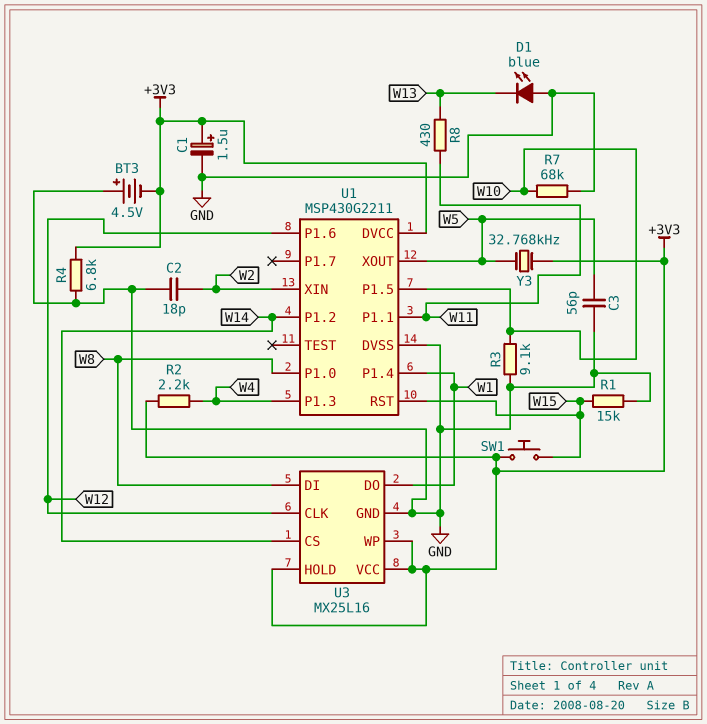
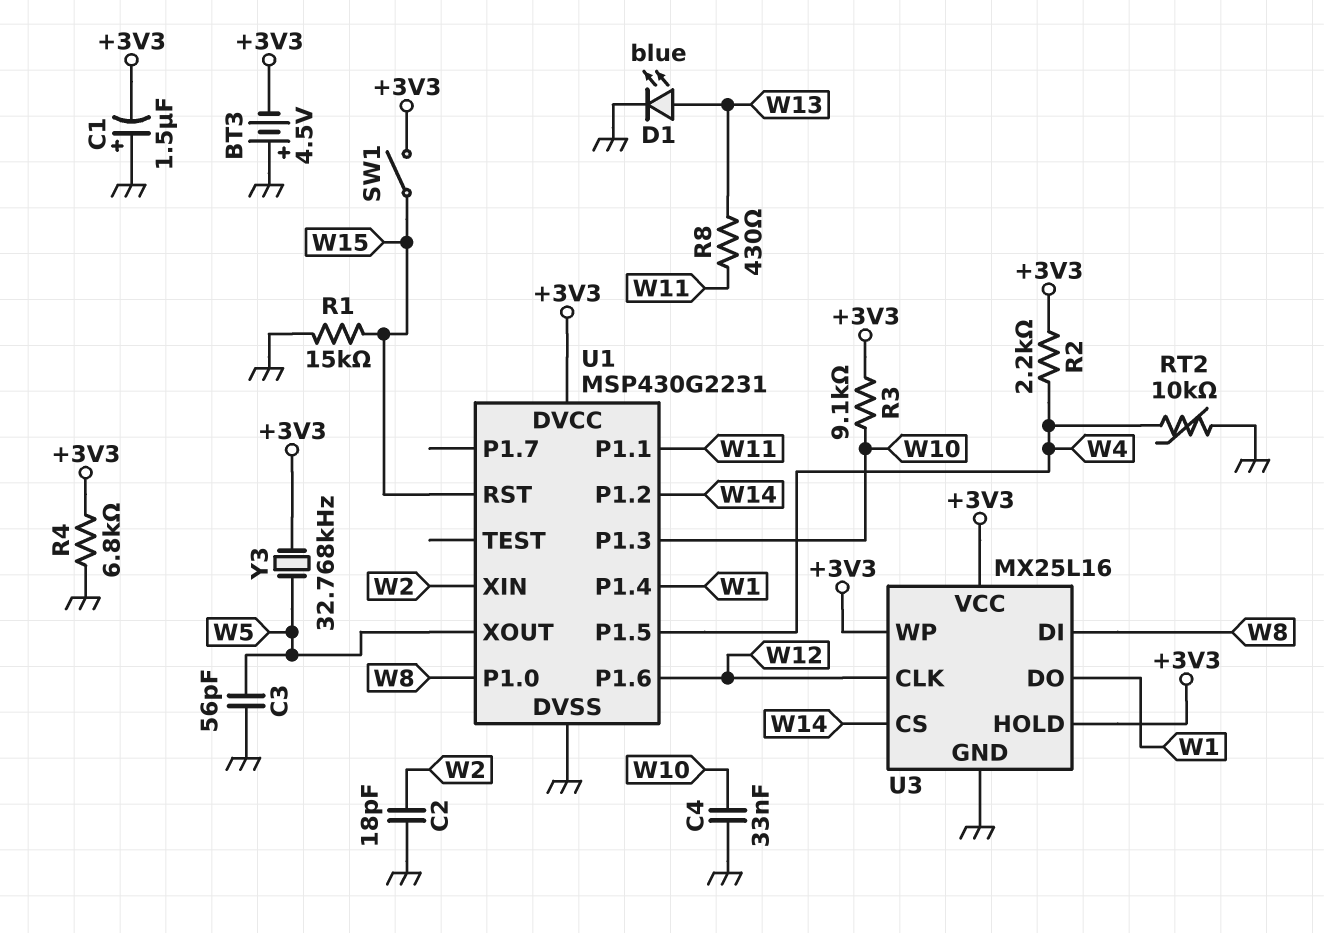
C1: 1.5uF (plus +3V3, minus GND) -> 1.5uF (plus GND, minus +3V3)
C4: none -> 33nF (GND, W10)
D1: LED blue (A GND, K W13) -> LED blue (A W13, K GND)
R3: 9.1k (GND, W10) -> 9.1k (+3V3, W10)
R7: 68k (GND, W10) -> none
RT2: none -> 10k (GND, W4)
SW1: button (+3V3, W15) -> switch (+3V3, W15)
U1: MSP430G2211 -> MSP430G2231
U1 pin P1.3: W4 -> W10
U1 pin P1.5: W10 -> W4

